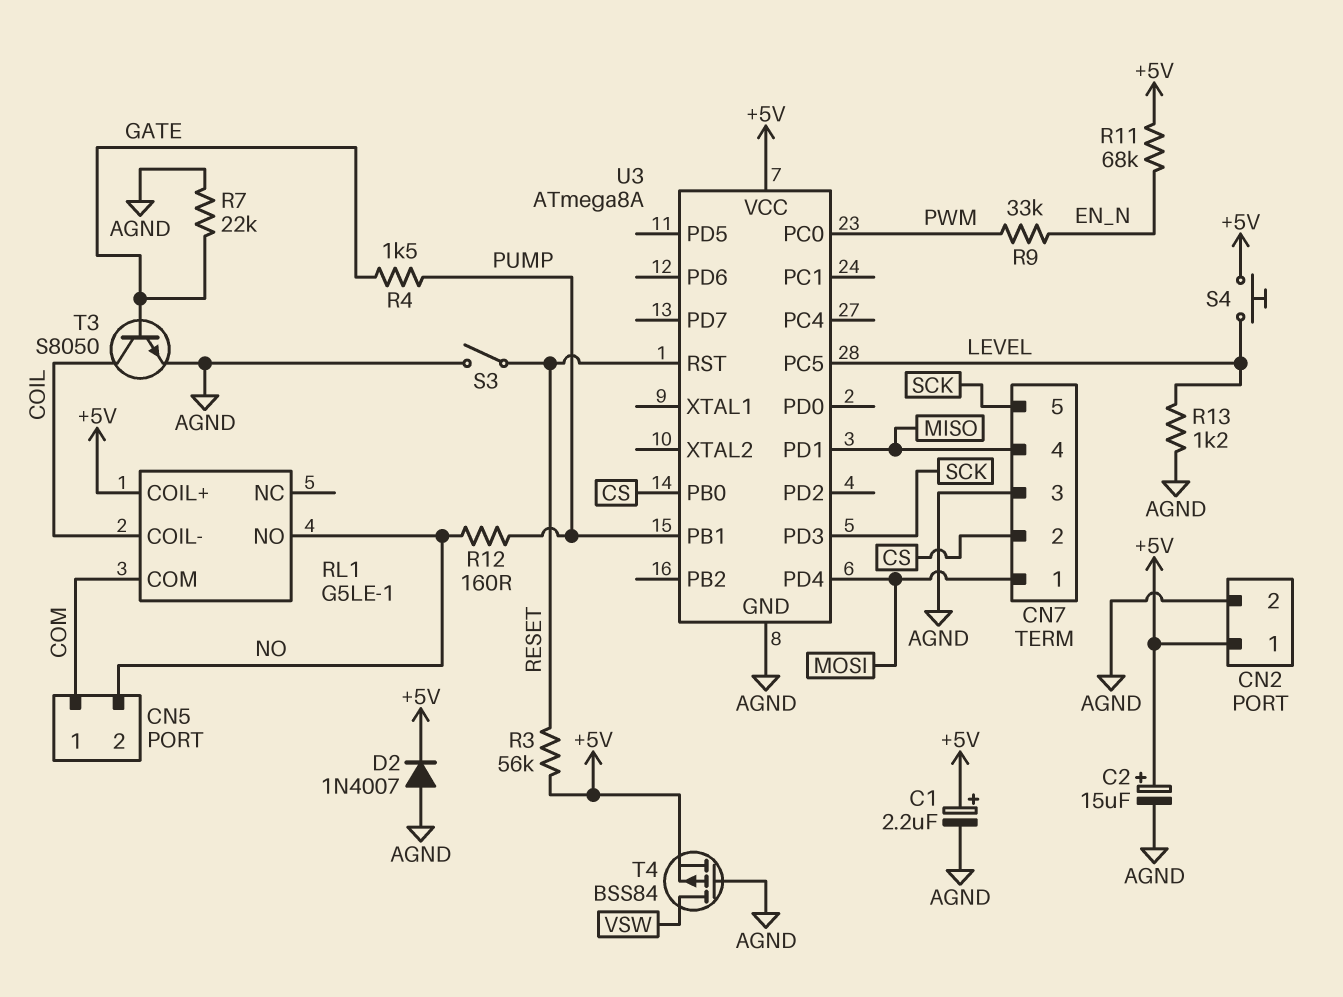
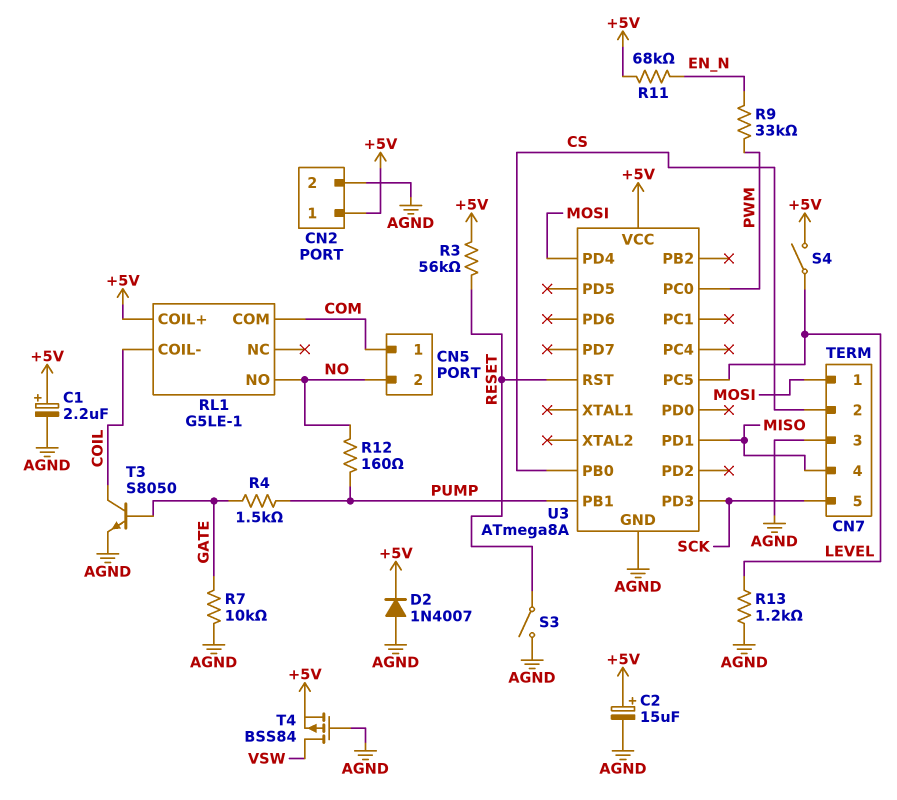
R7: 22k (AGND, GATE) -> 10k (AGND, GATE)
S4: button (+5V, LEVEL) -> switch (+5V, LEVEL)

